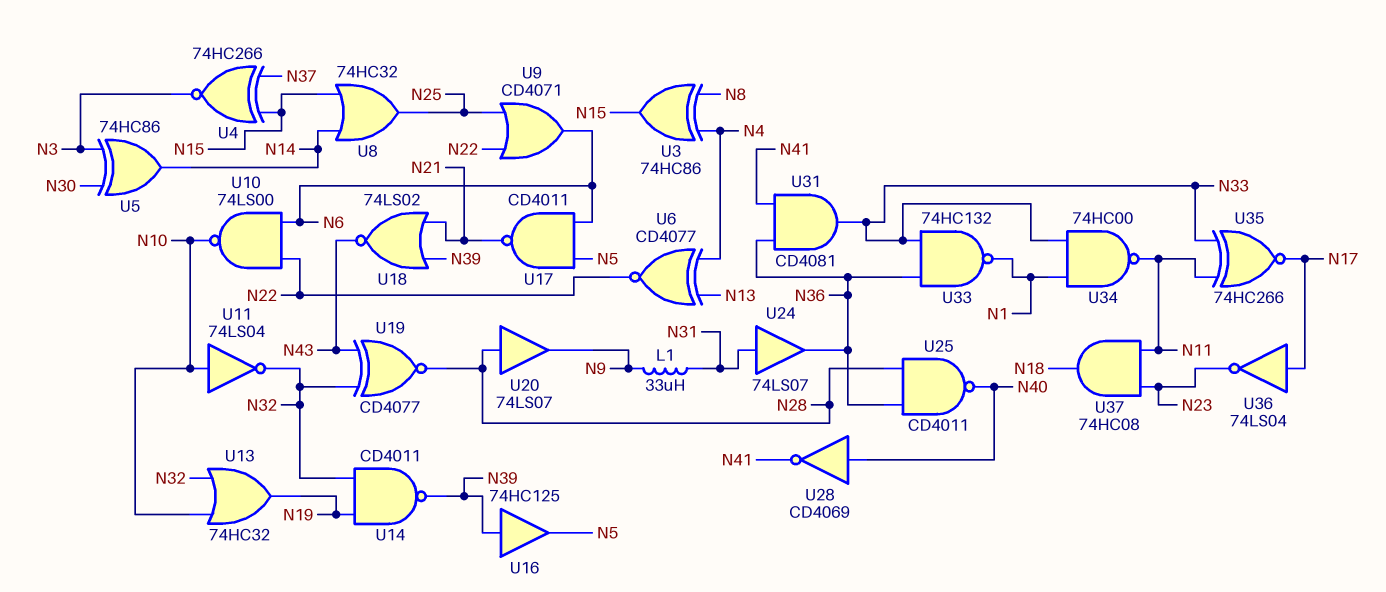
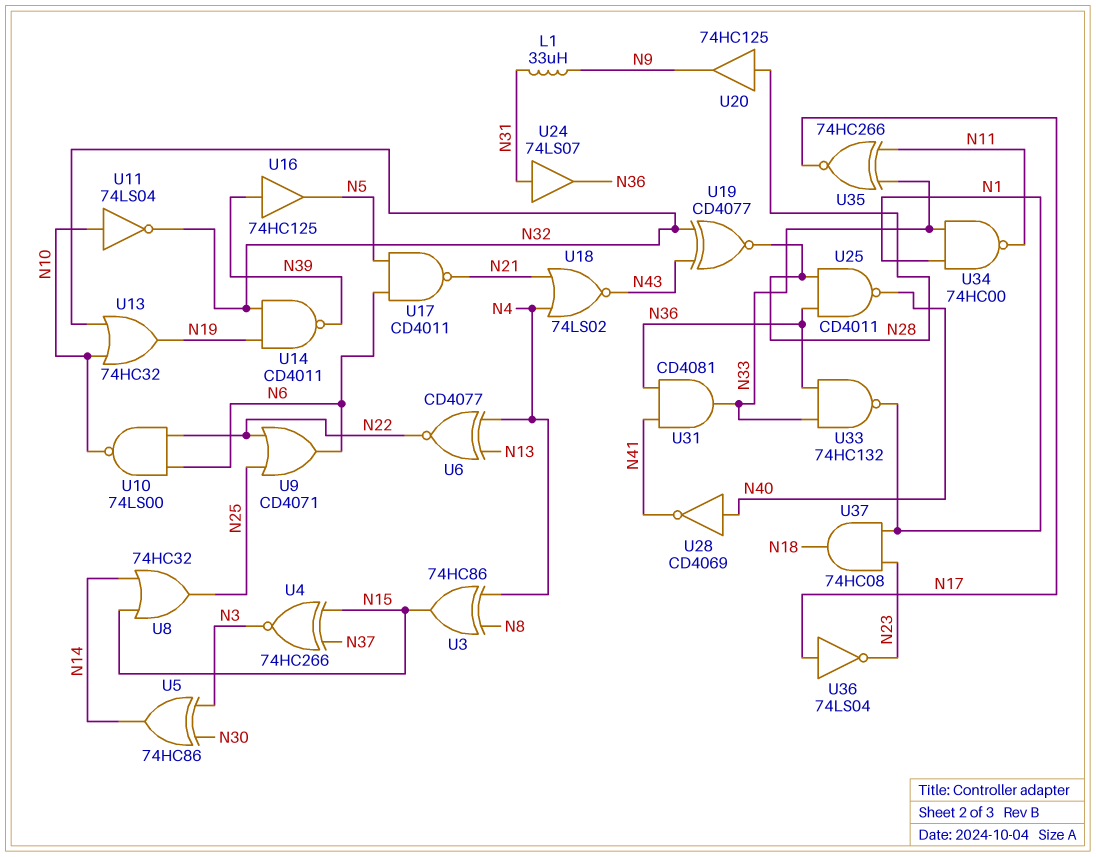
U18: NOR 74LS02 (in N21, in N39, out N43) -> NOR 74LS02 (in N4, in N21, out N43)
U20: buffer 74LS07 (in N28, out N9) -> buffer 74HC125 (in N28, out N9)
U37: AND 74HC08 (in N11, in N23, out N18) -> AND 74HC08 (in N1, in N23, out N18)

